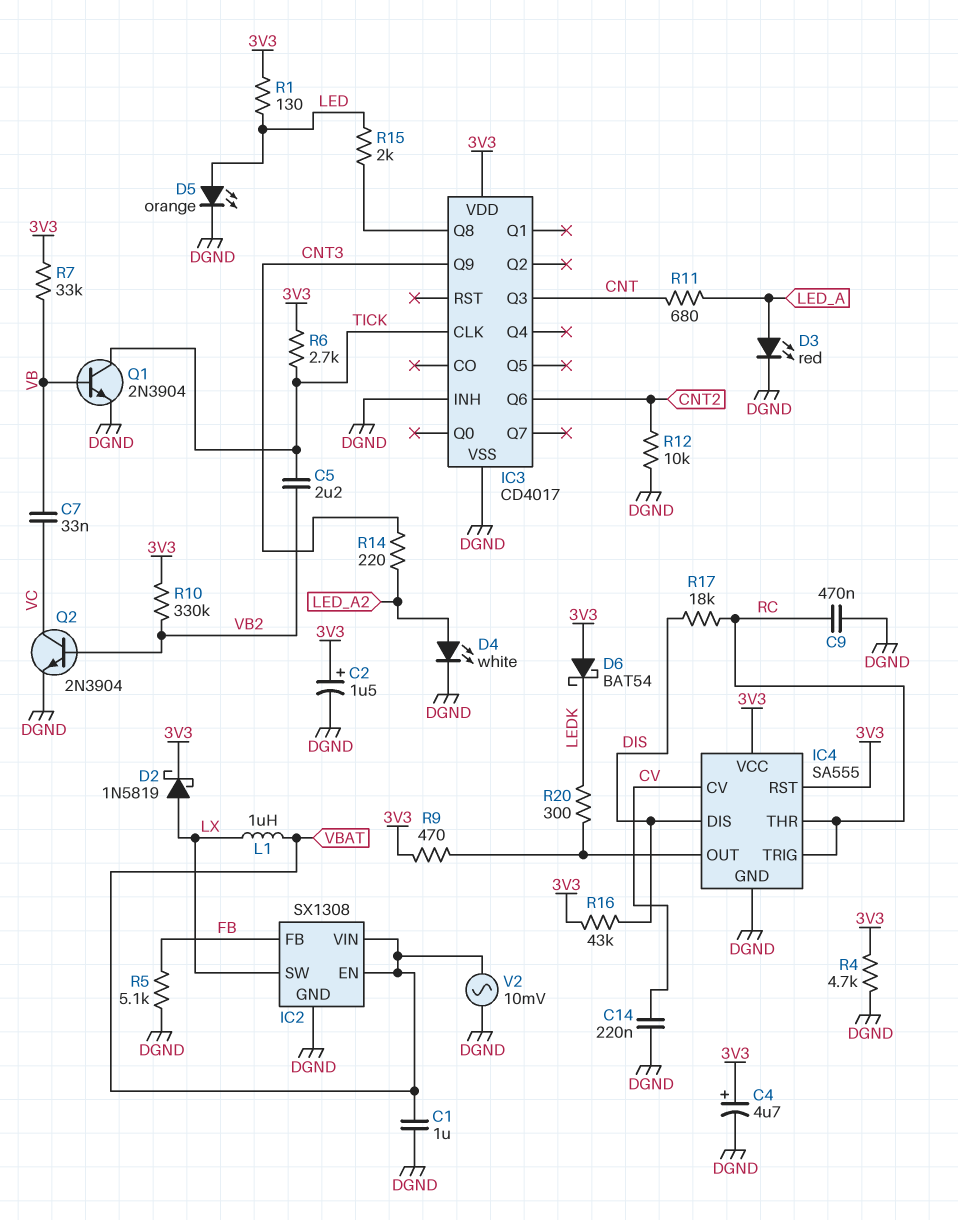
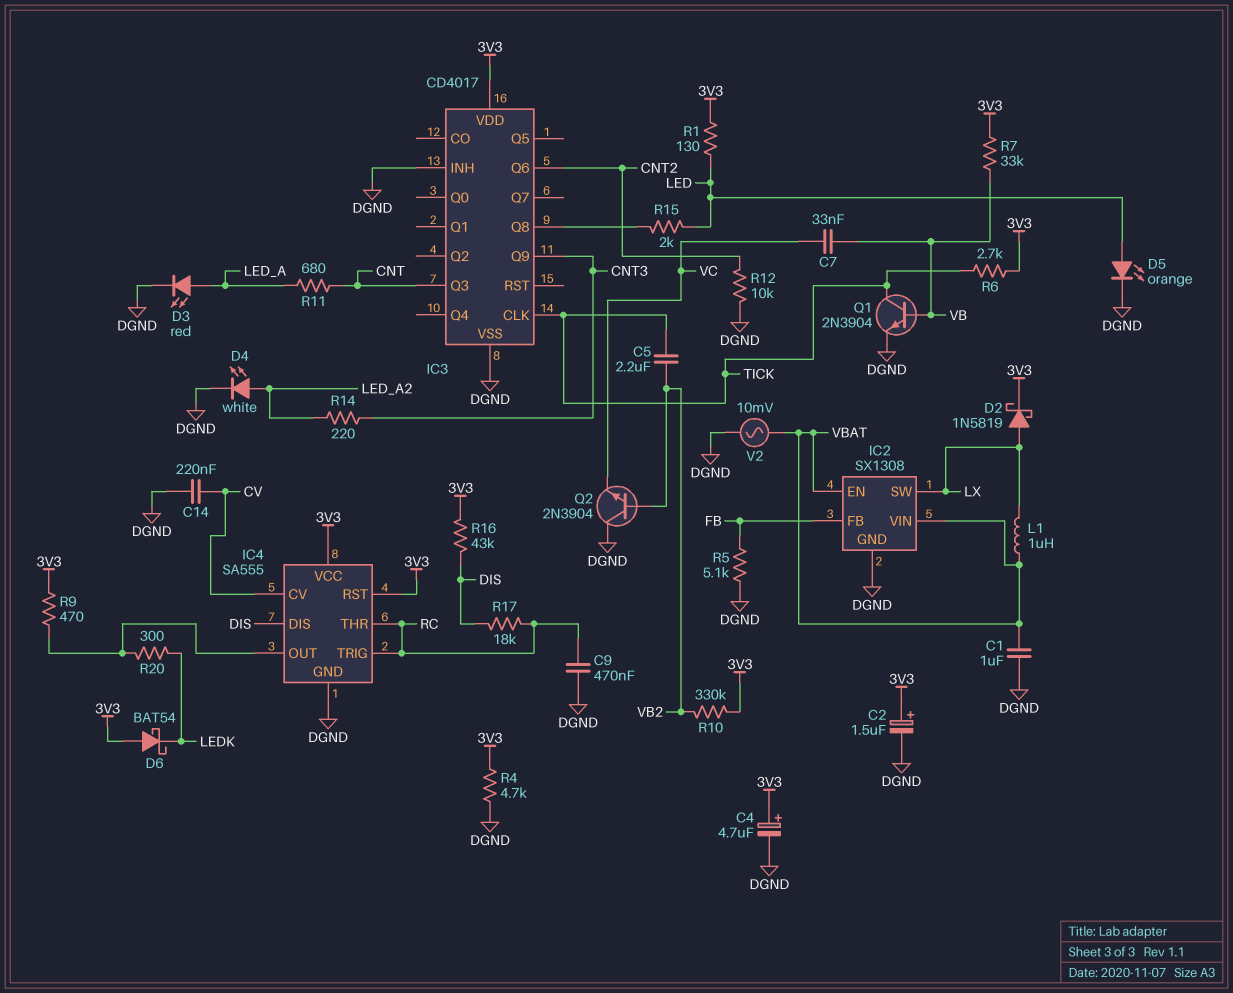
Q2: NPN 2N3904 (B VB2, C VC, E DGND) -> NPN 2N3904 (B VB2, C DGND, E VC)

